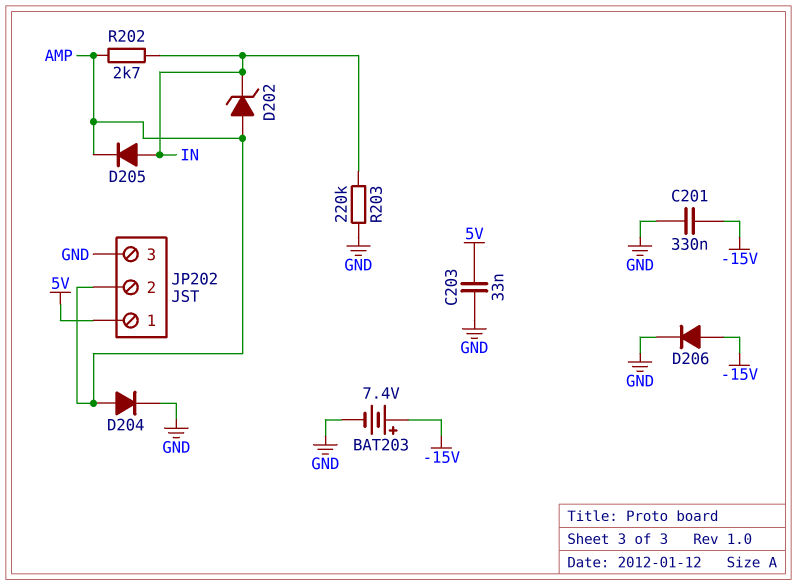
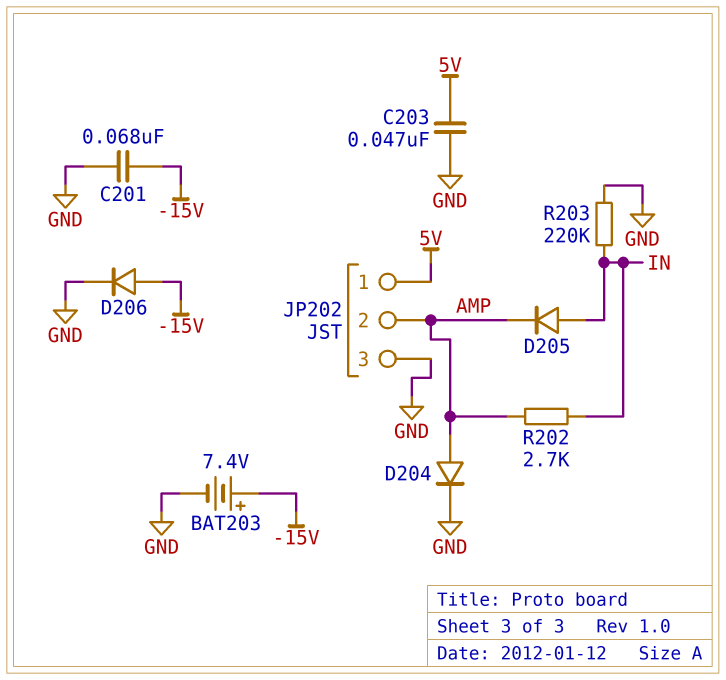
C201: 330nF (-15V, GND) -> 68nF (-15V, GND)
C203: 33nF (5V, GND) -> 47nF (5V, GND)
D202: zener (A AMP, K IN) -> none

